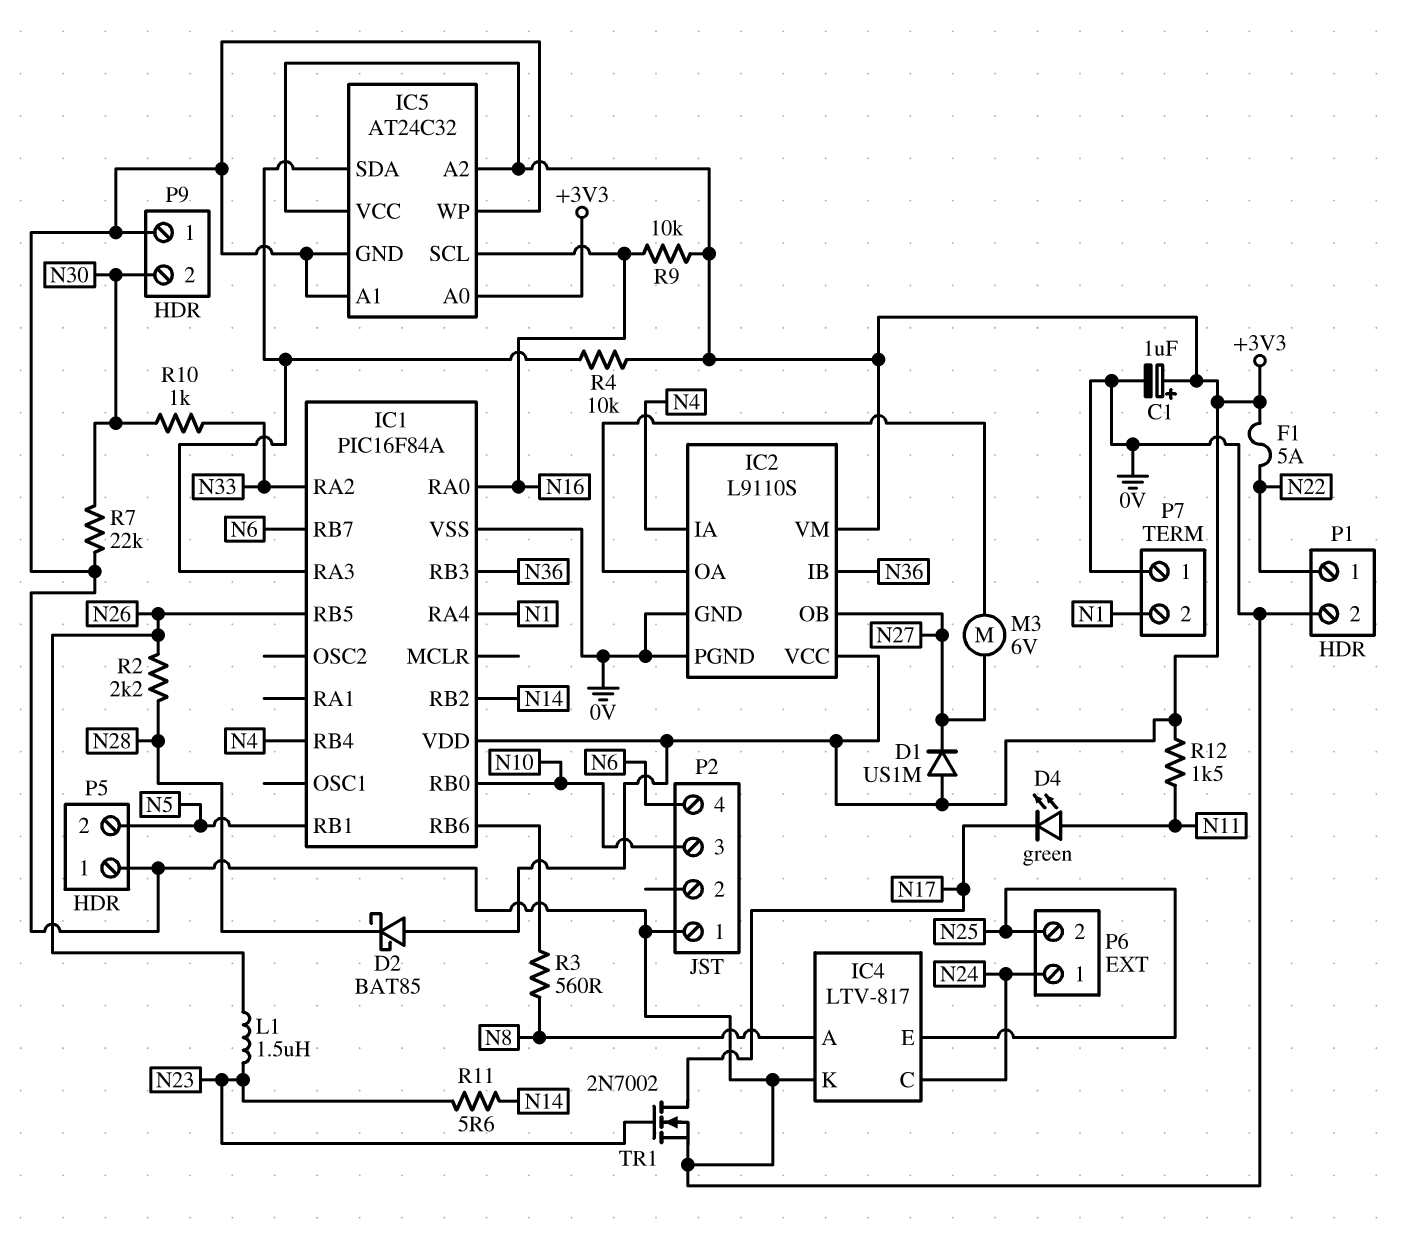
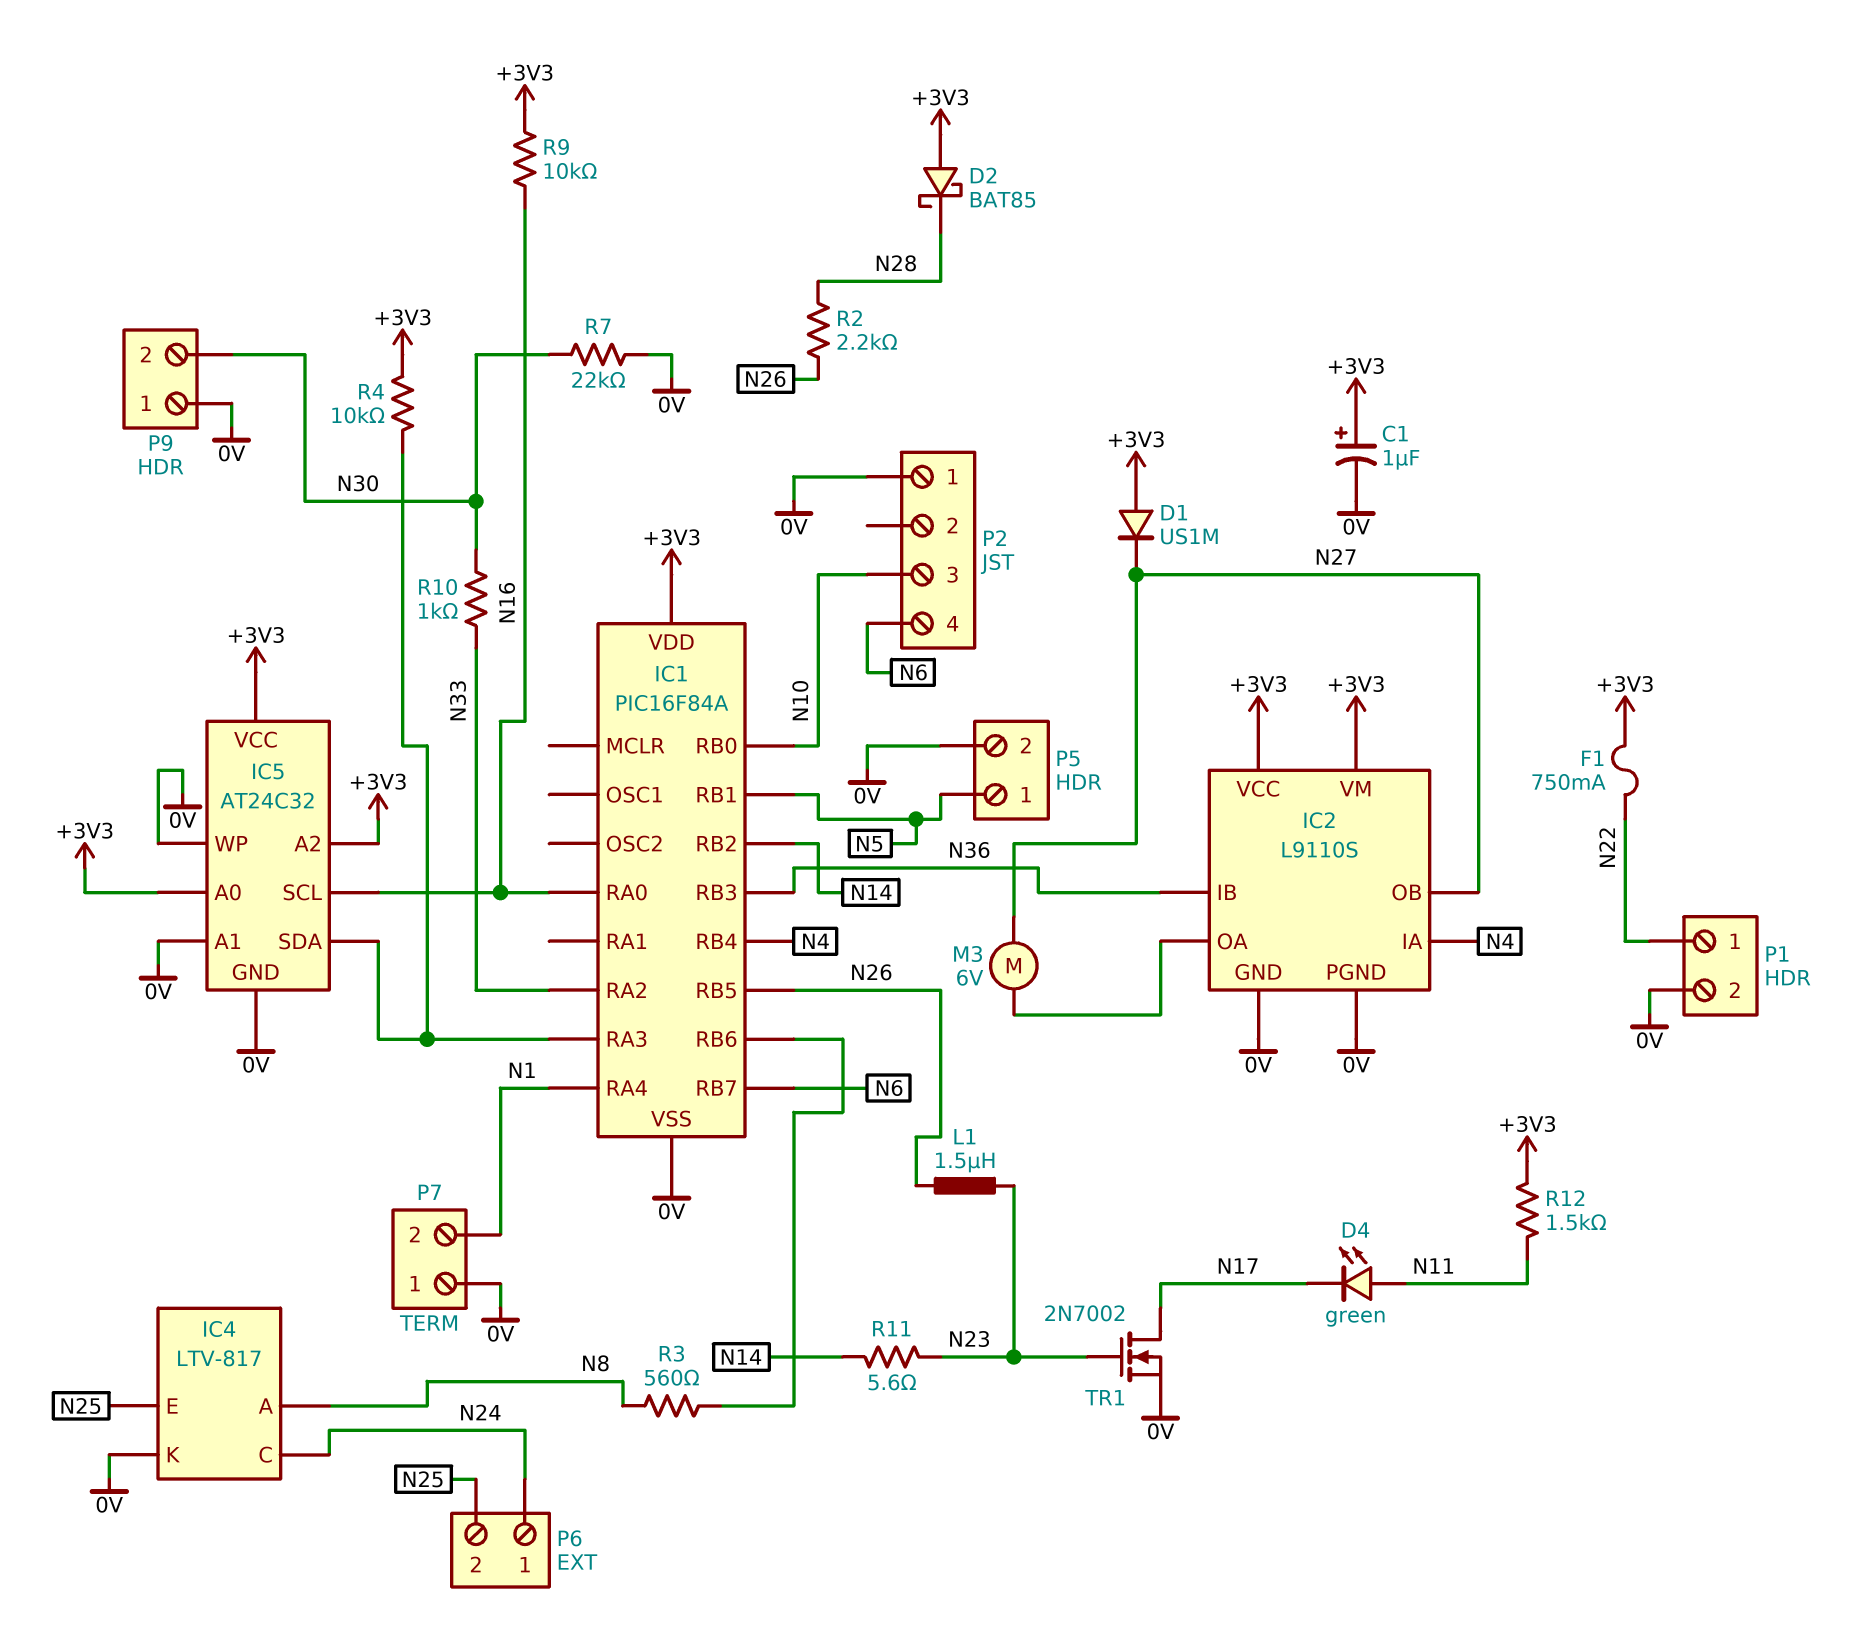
F1: 5A (+3V3, N22) -> 750mA (+3V3, N22)
P5 pin 1: 0V -> N5
P5 pin 2: N5 -> 0V

